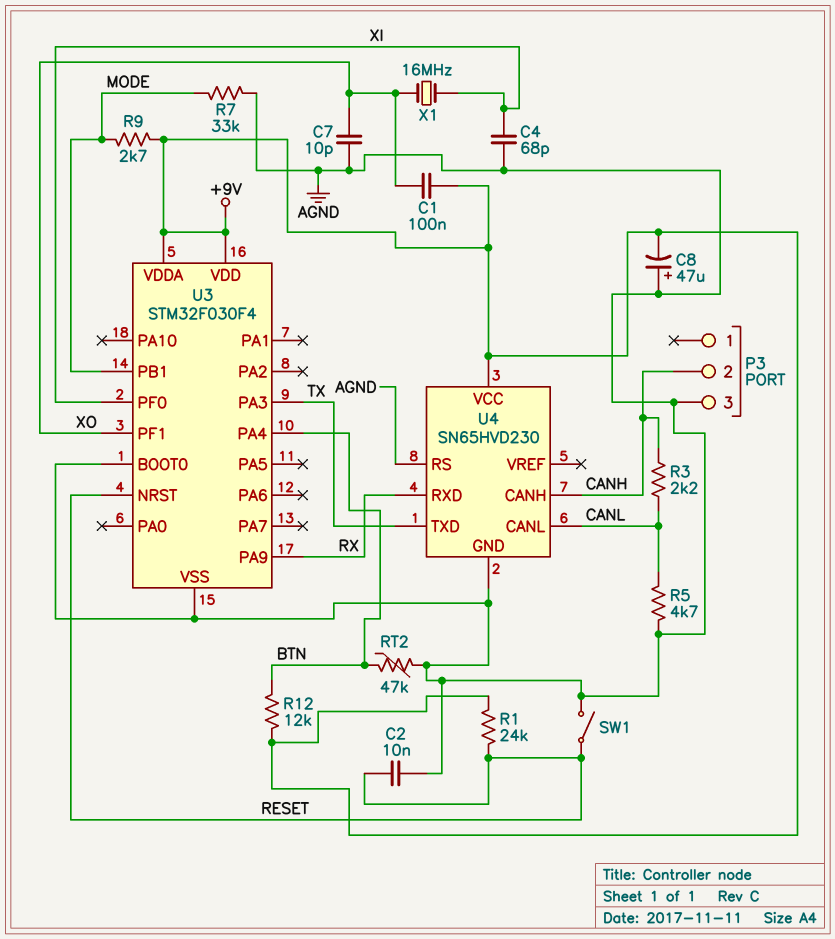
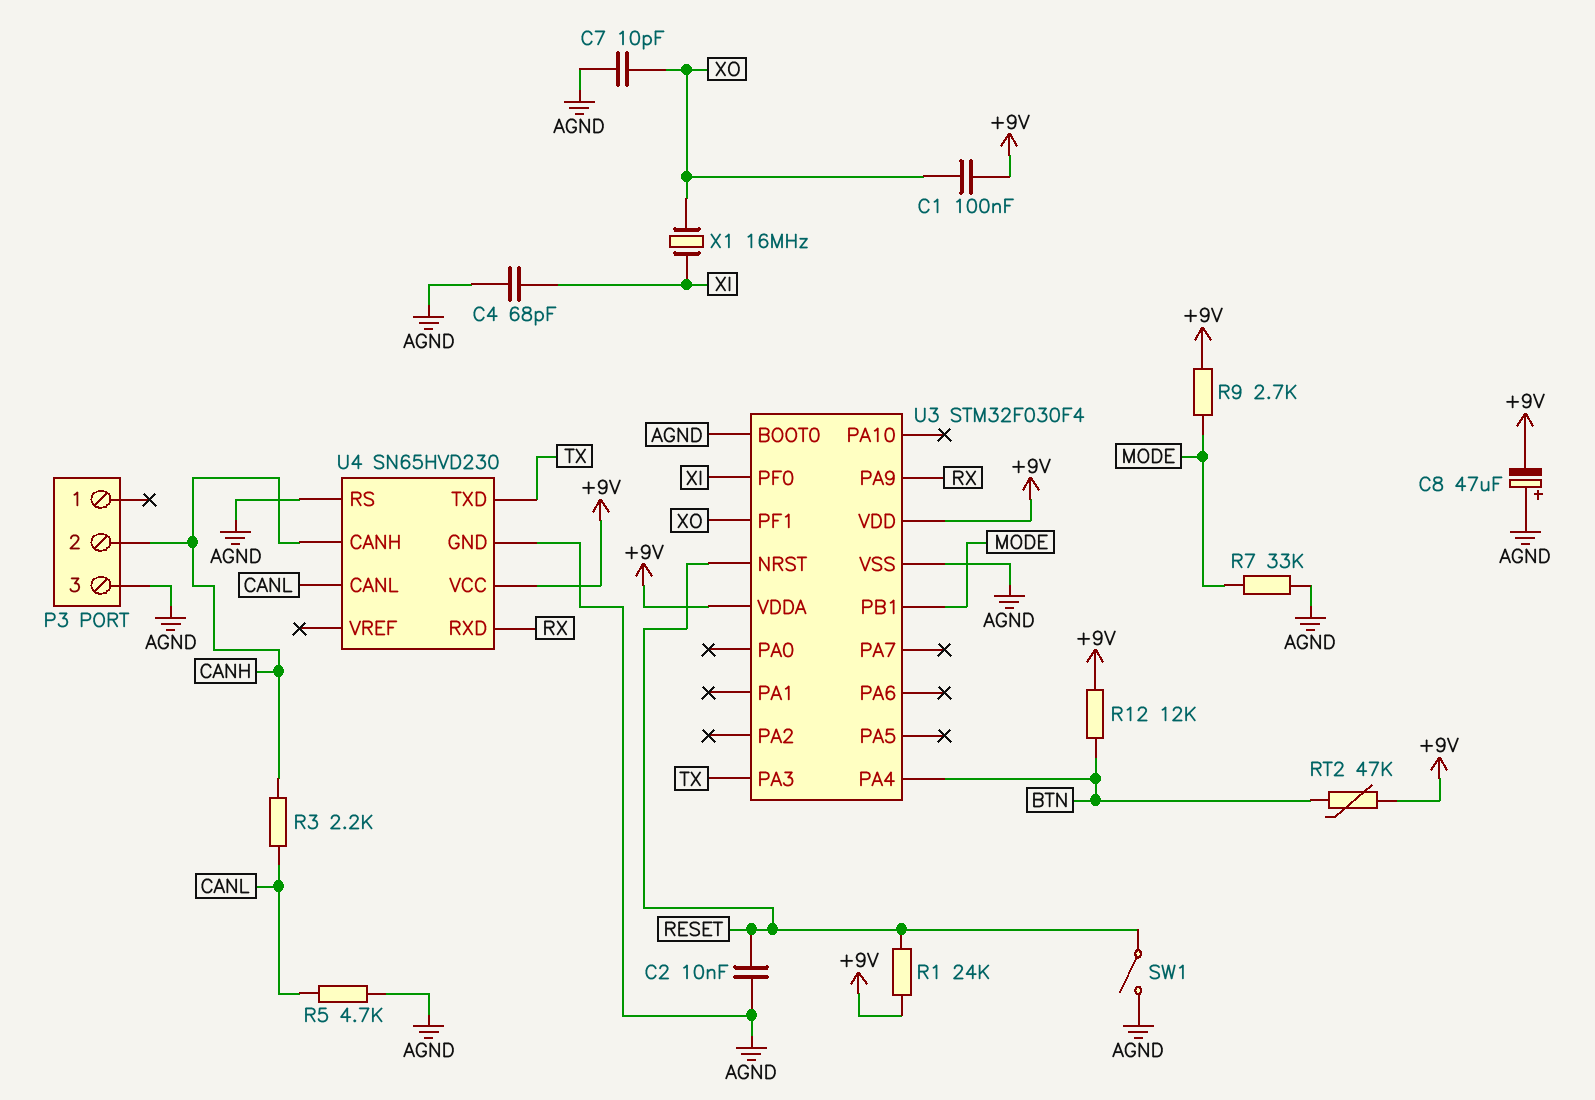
RT2: 47k (AGND, BTN) -> 47k (+9V, BTN)

